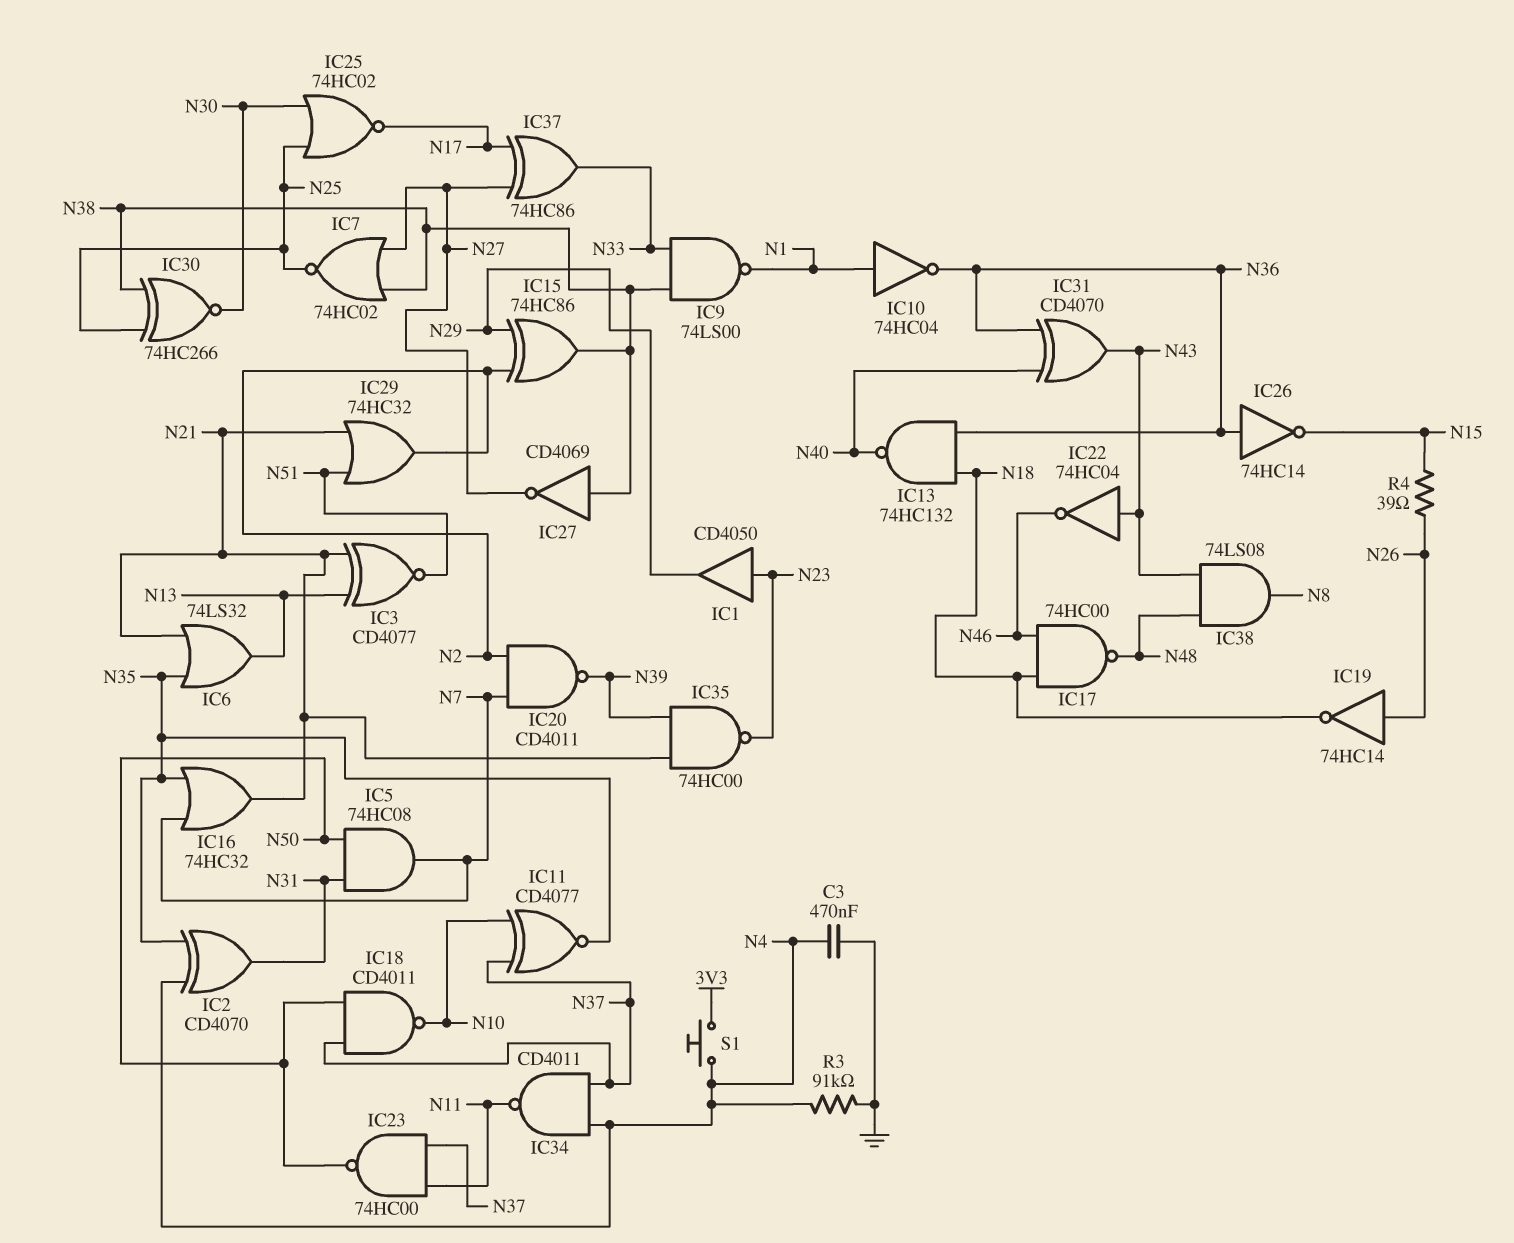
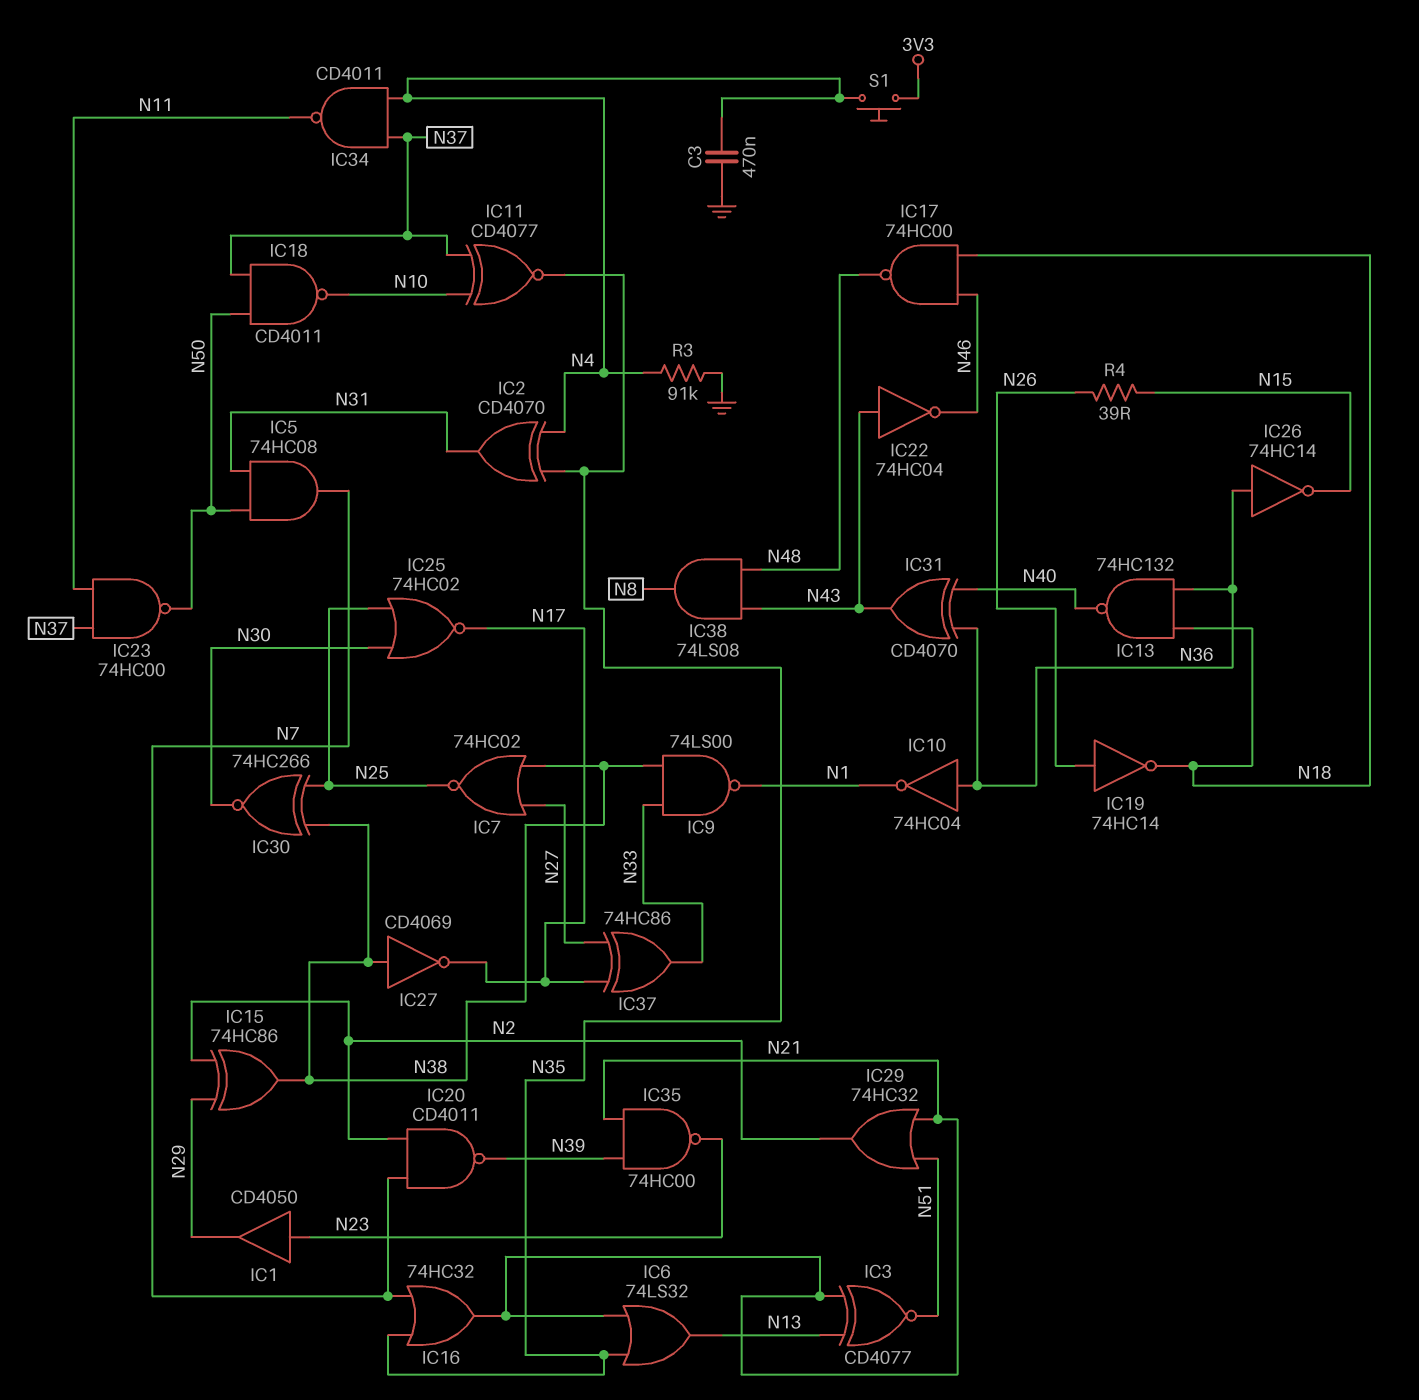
IC10: NOT 74HC04 (in N1, out N36) -> NOT 74HC04 (in N36, out N1)
IC27: NOT CD4069 (in N38, out N27) -> NOT CD4069 (in N38, out N17)

